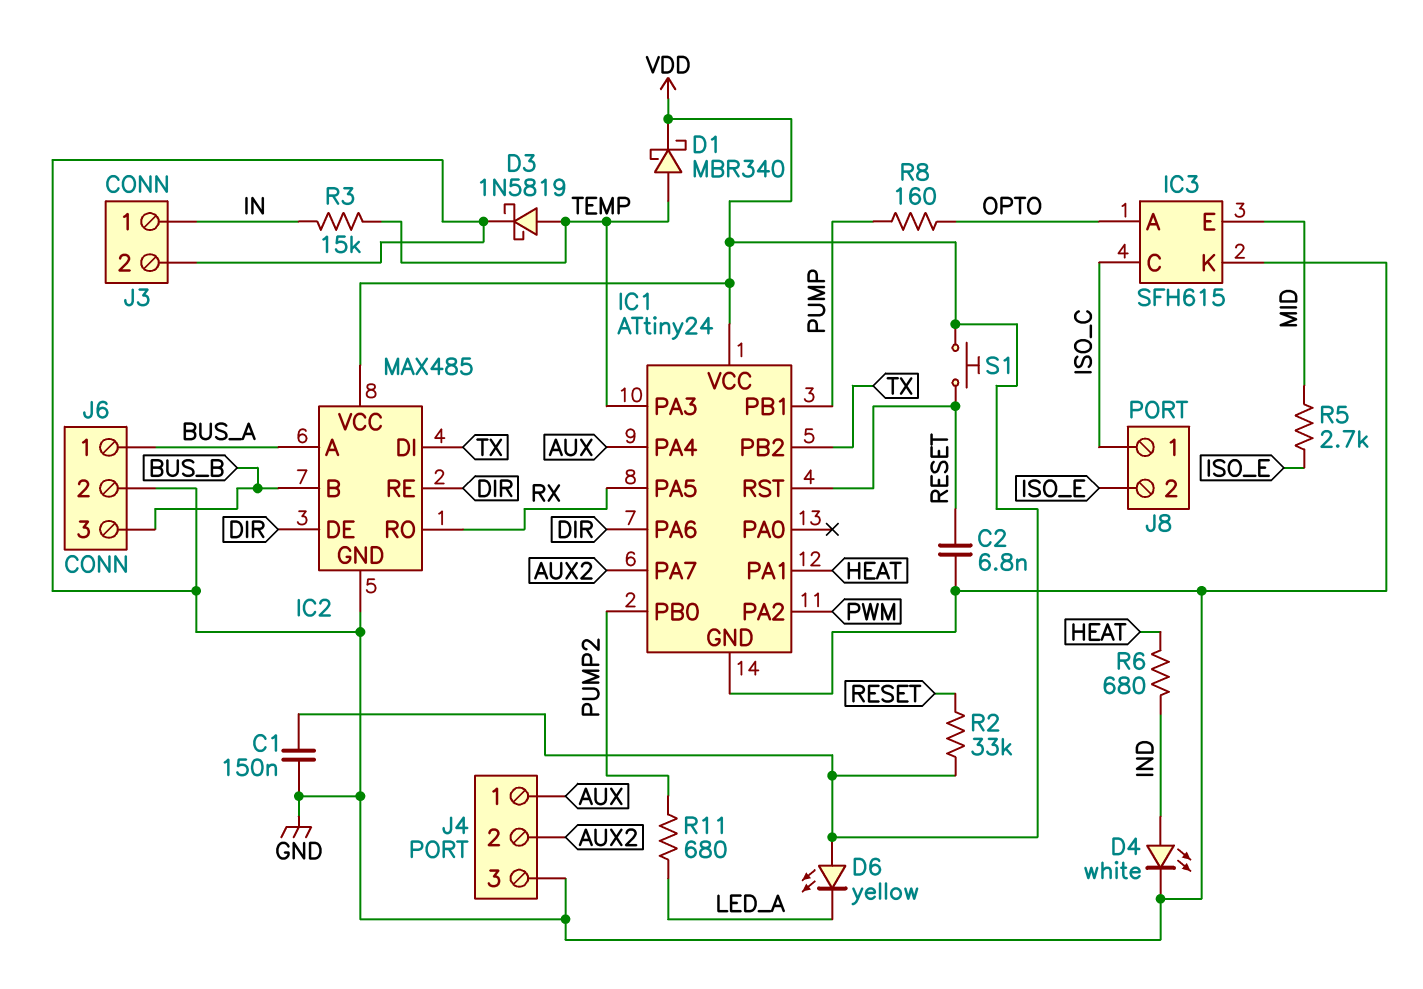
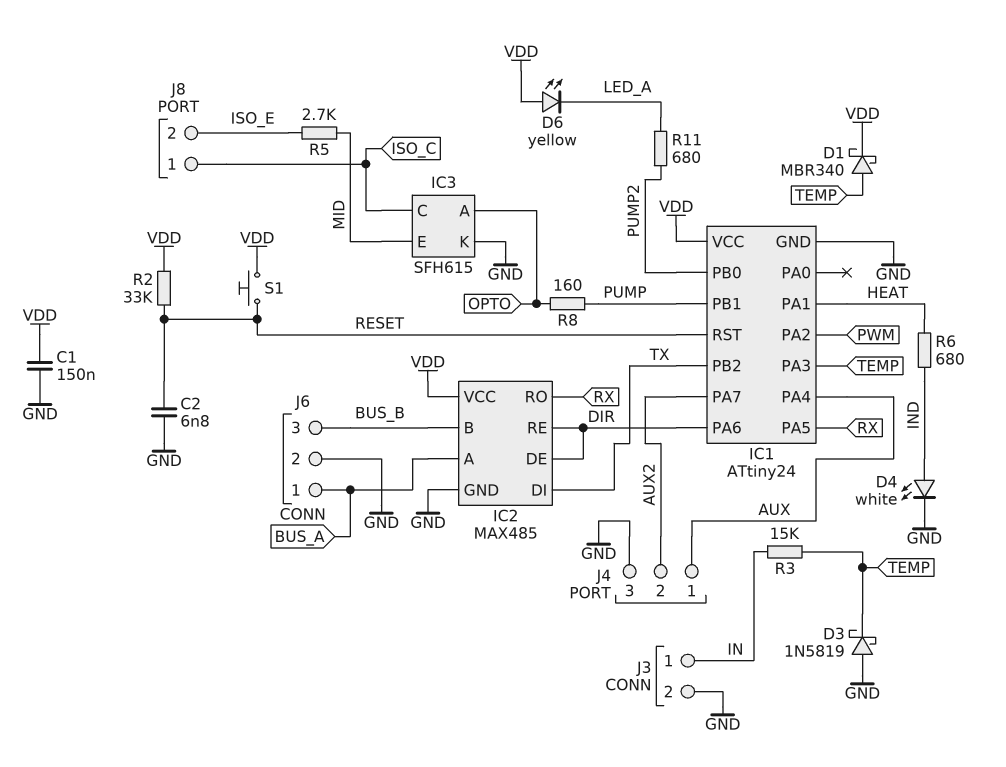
D3: schottky 1N5819 (A TEMP, K GND) -> schottky 1N5819 (A GND, K TEMP)

